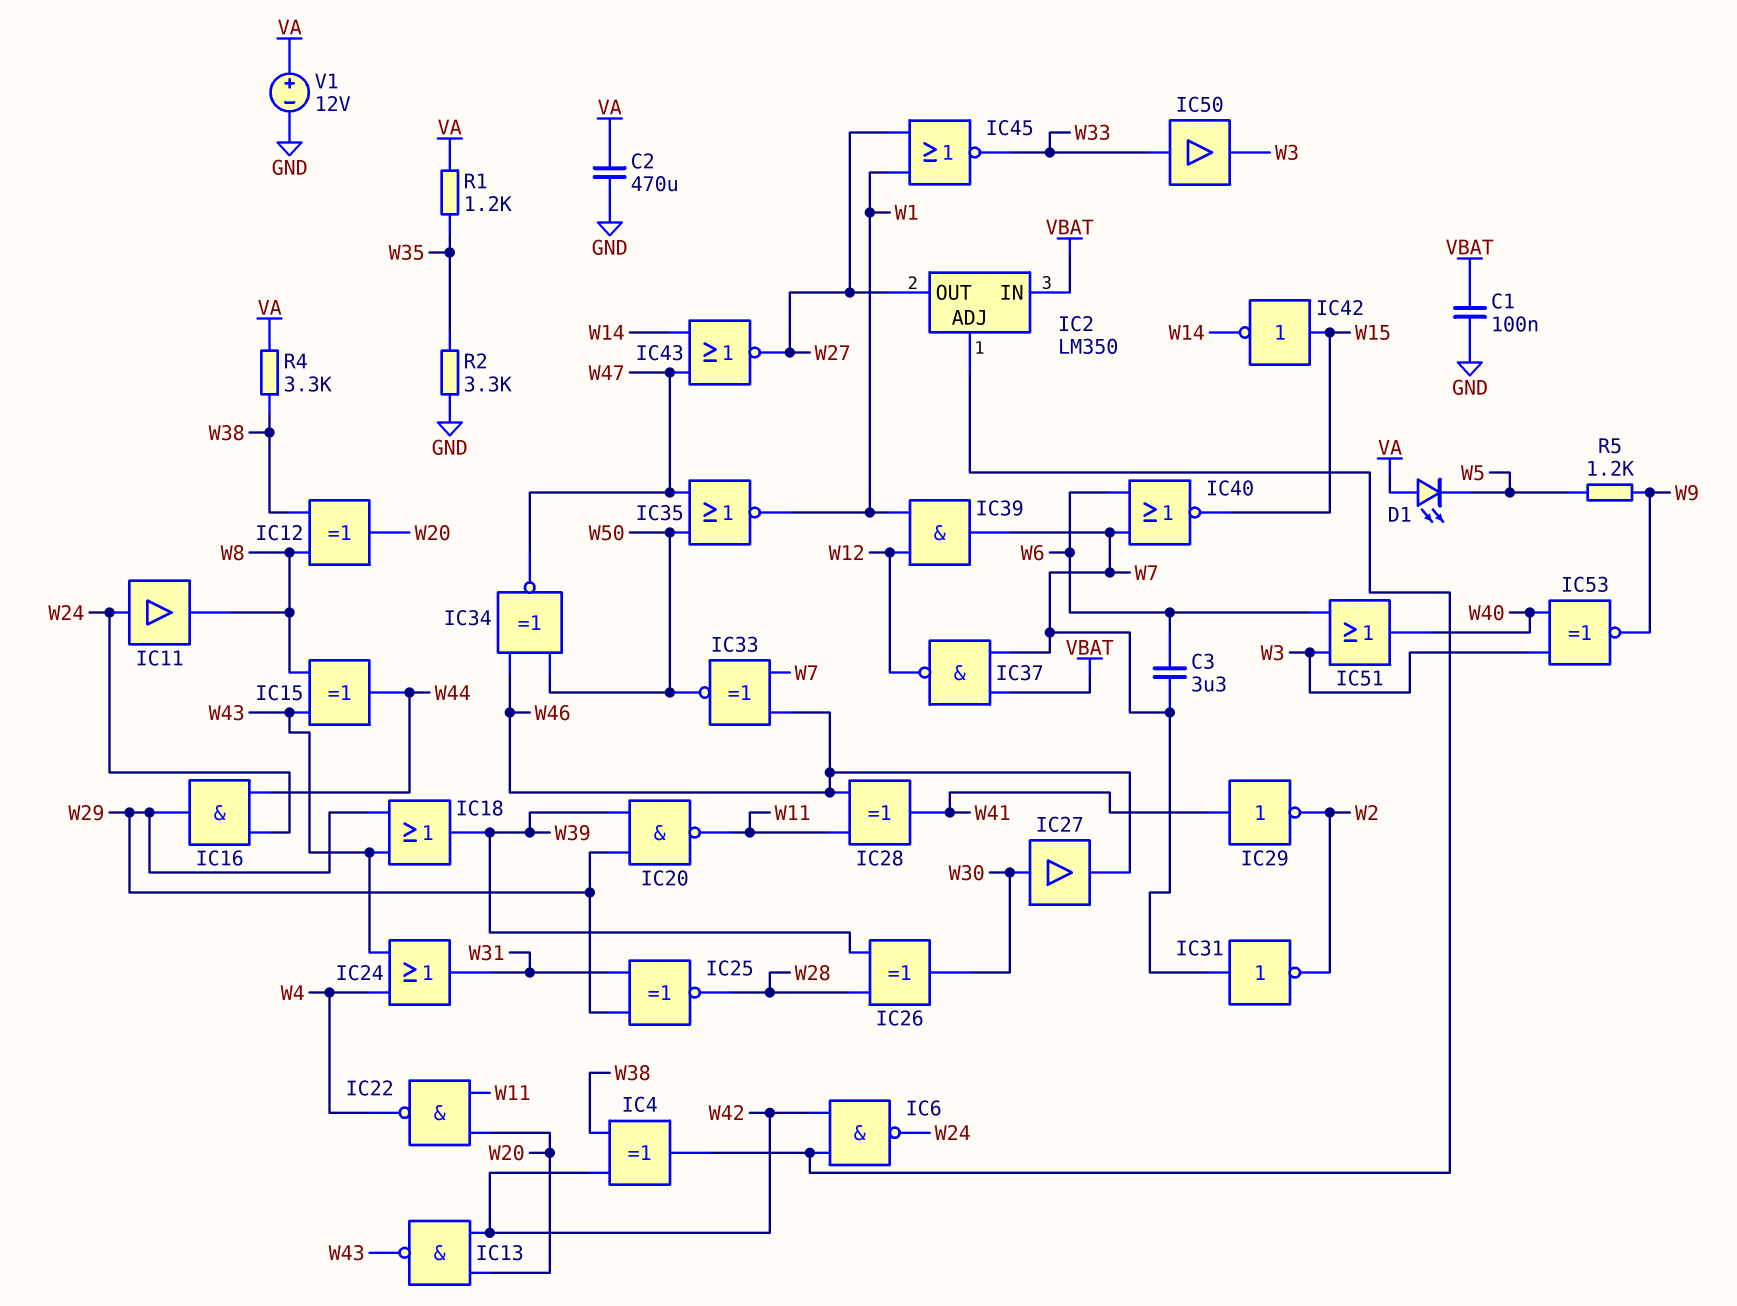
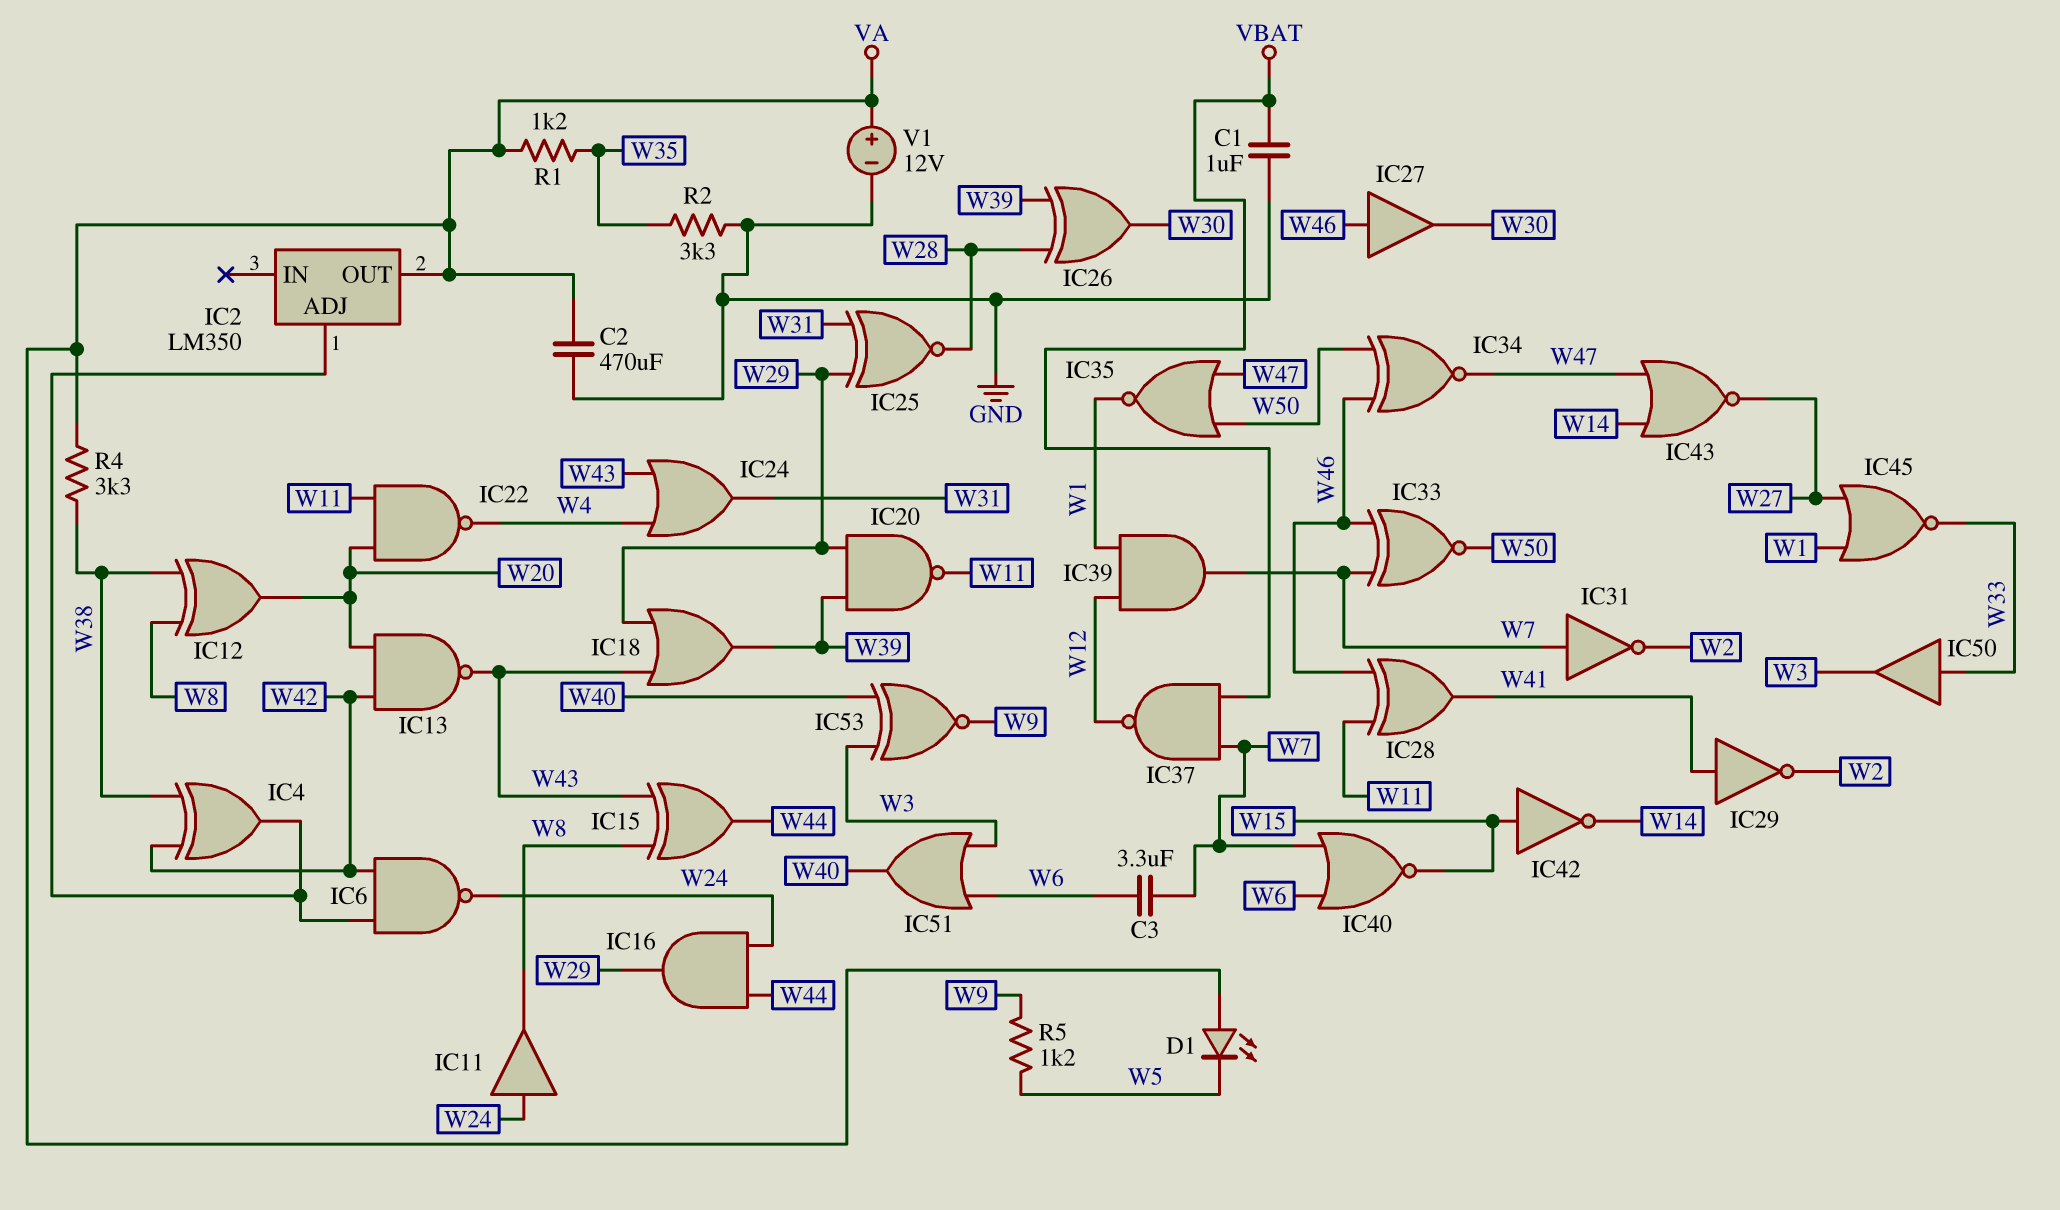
C1: 100nF (GND, VBAT) -> 1uF (GND, VBAT)
IC2 pin IN: VBAT -> none
IC2 pin OUT: W27 -> VA
IC27: buffer (in W30, out W46) -> buffer (in W46, out W30)

